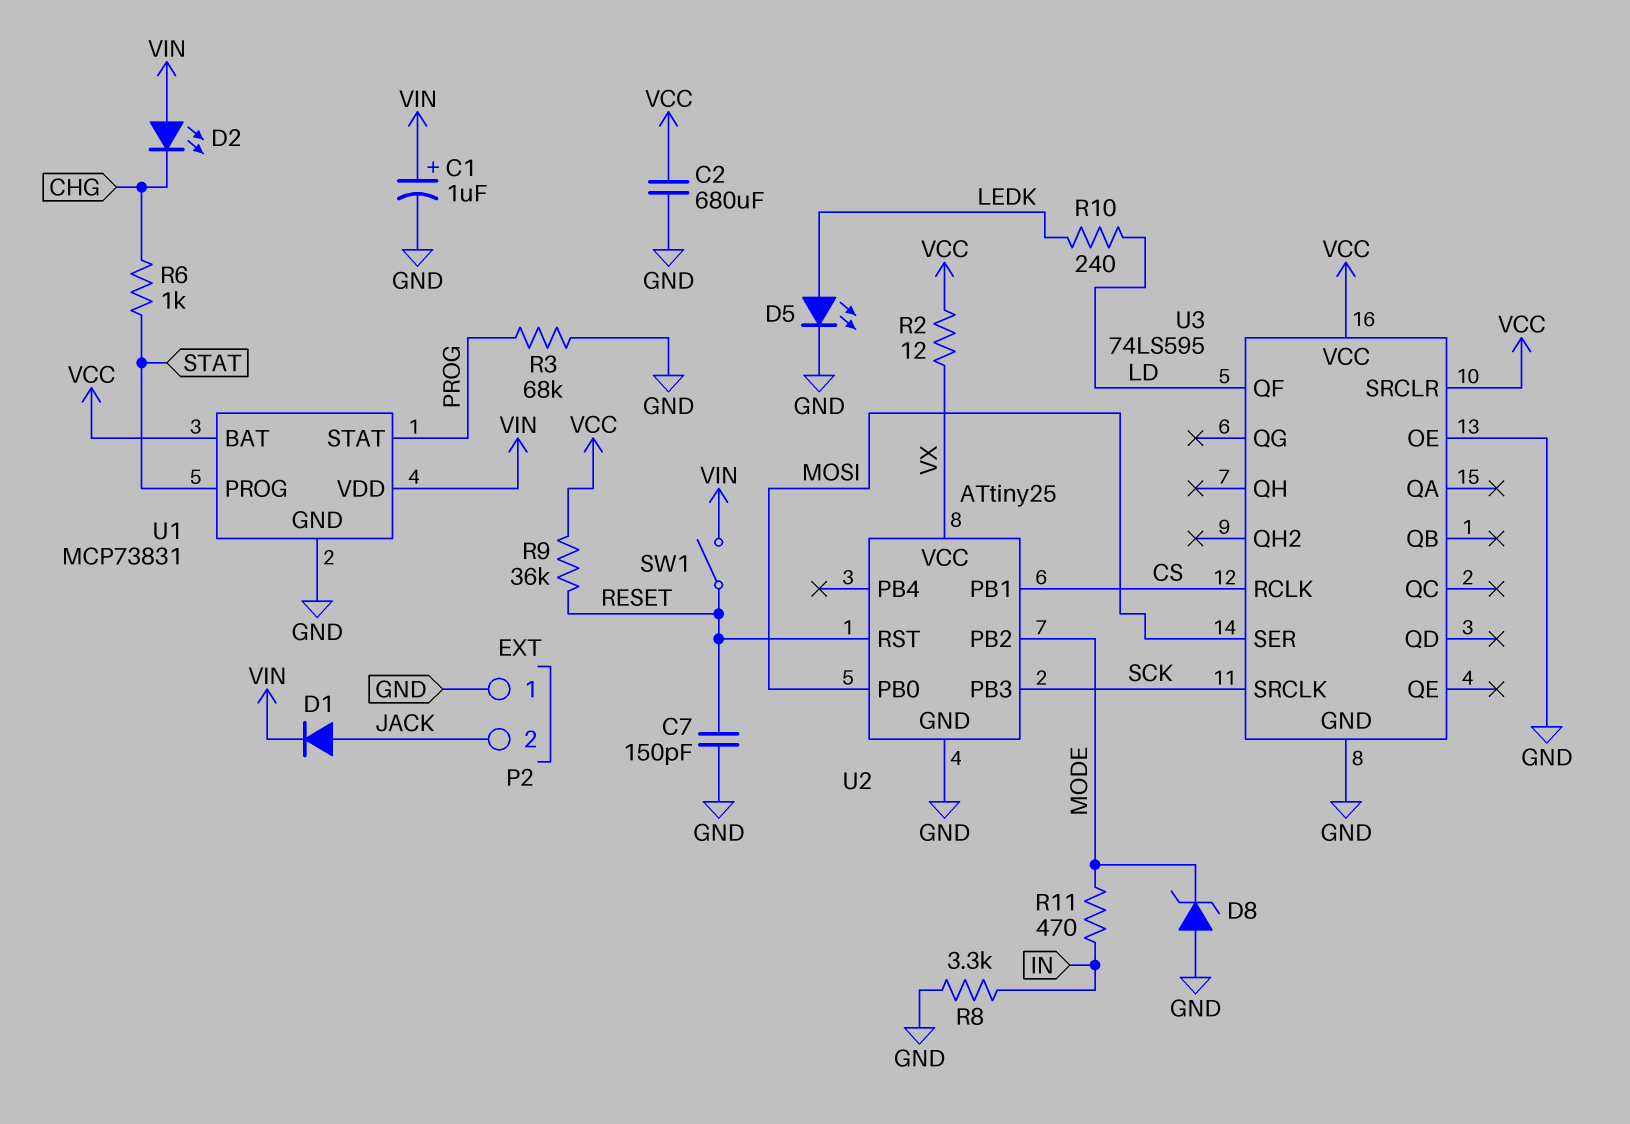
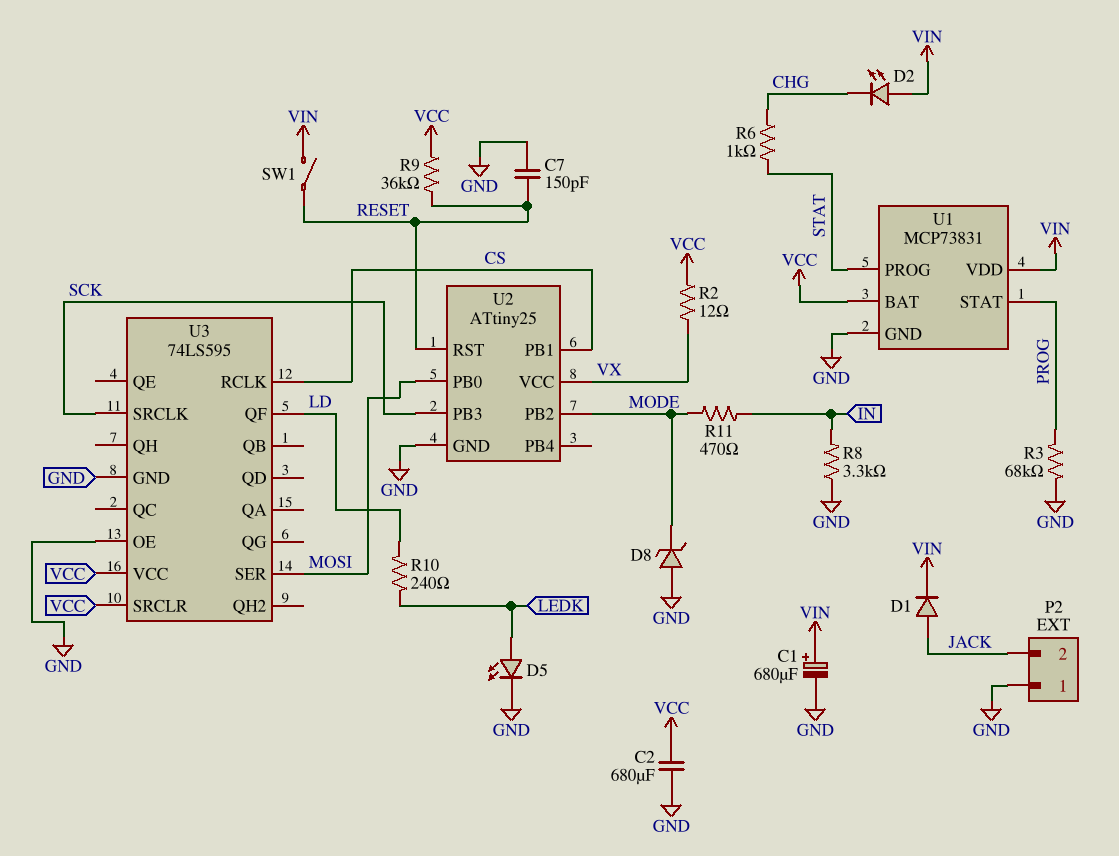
C1: 1uF (plus VIN, minus GND) -> 680uF (plus VIN, minus GND)

